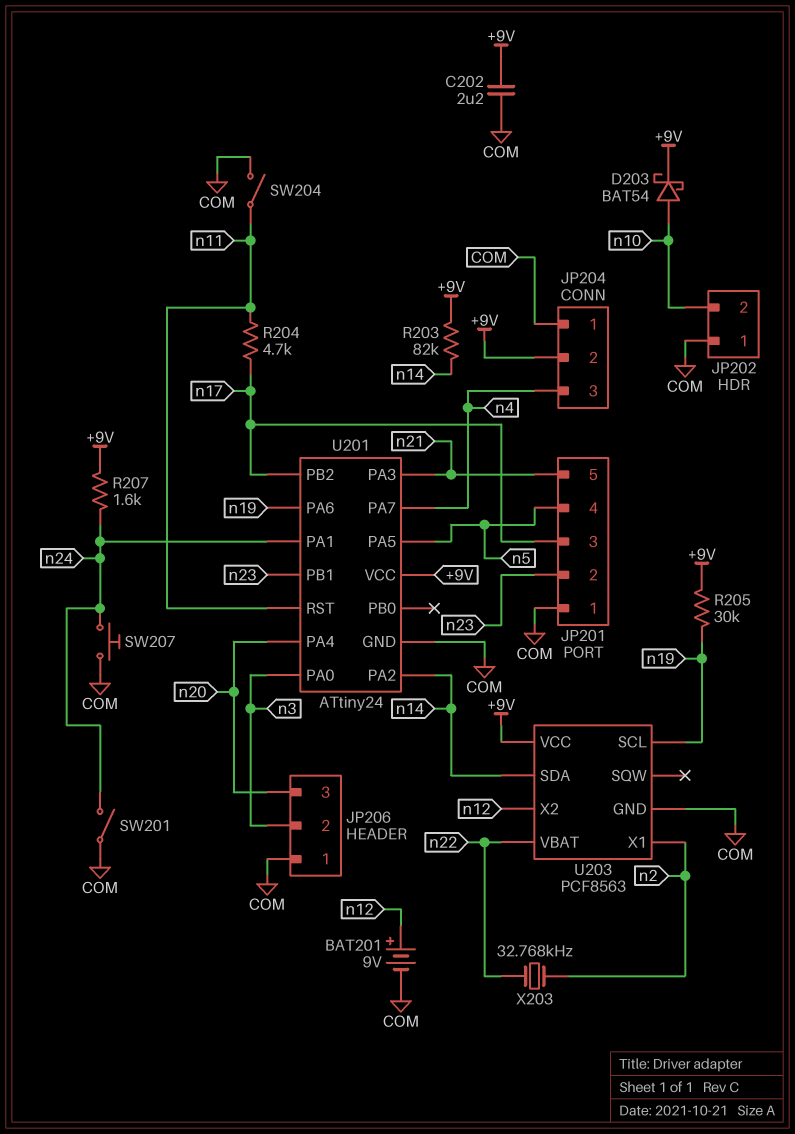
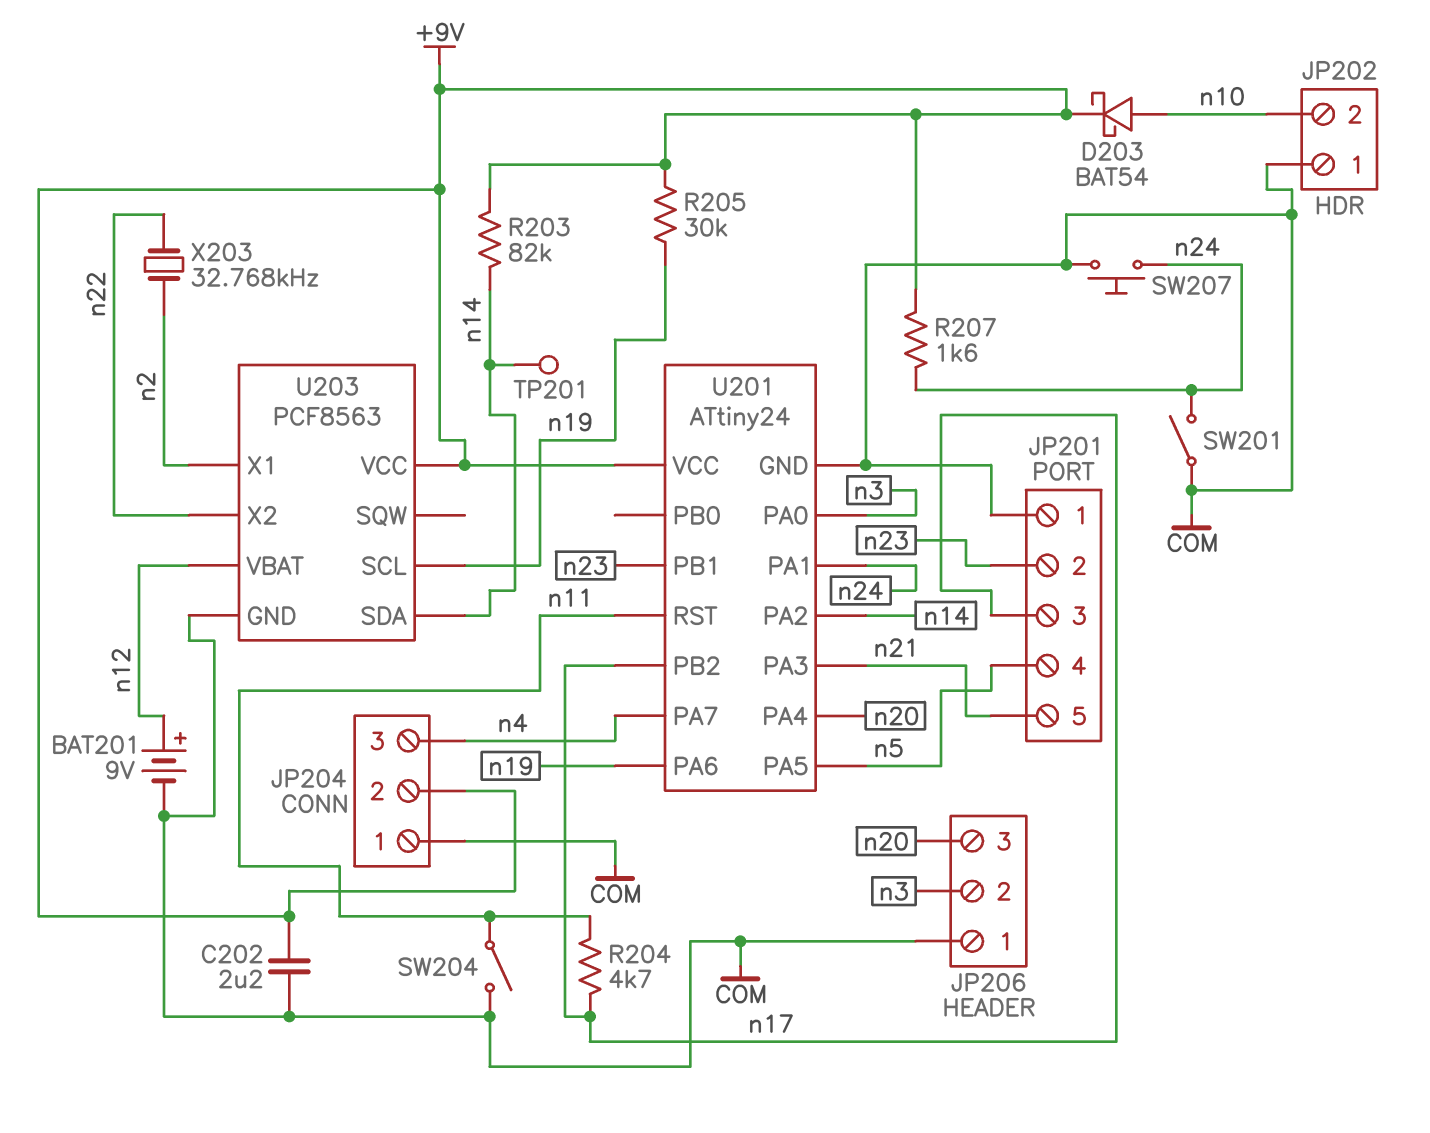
TP201: none -> test point (n14)
U203 pin VBAT: n22 -> n12
U203 pin X2: n12 -> n22

